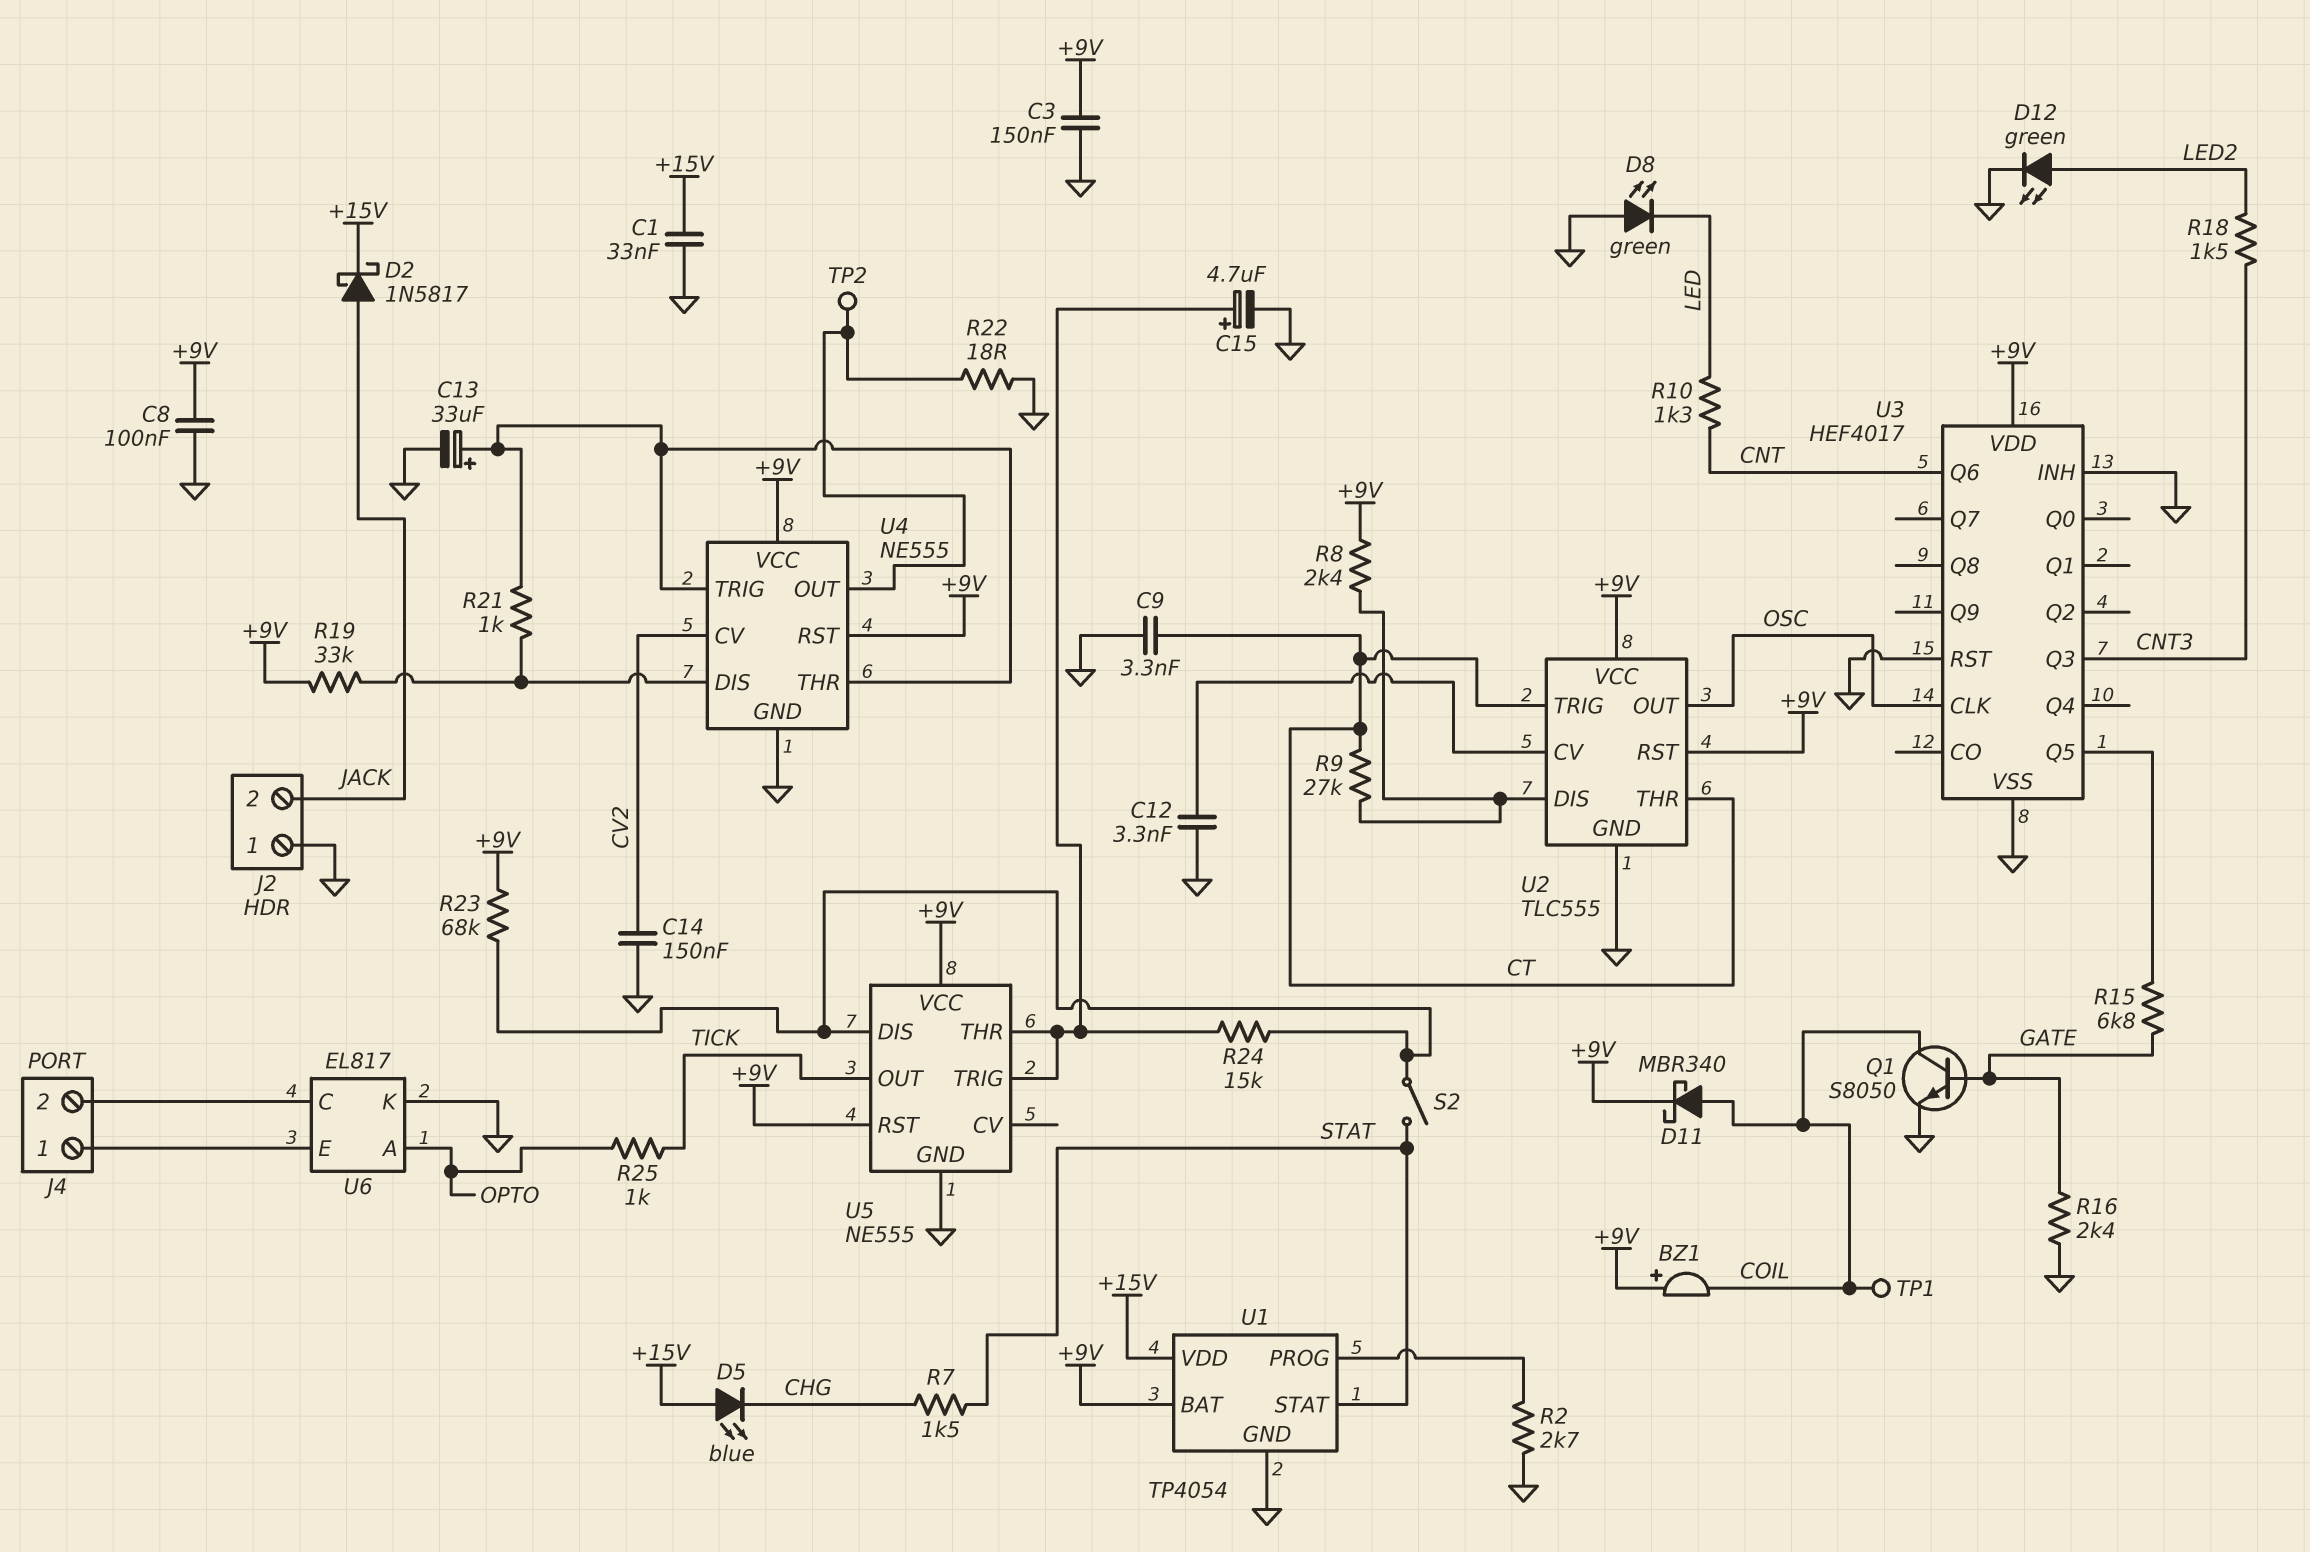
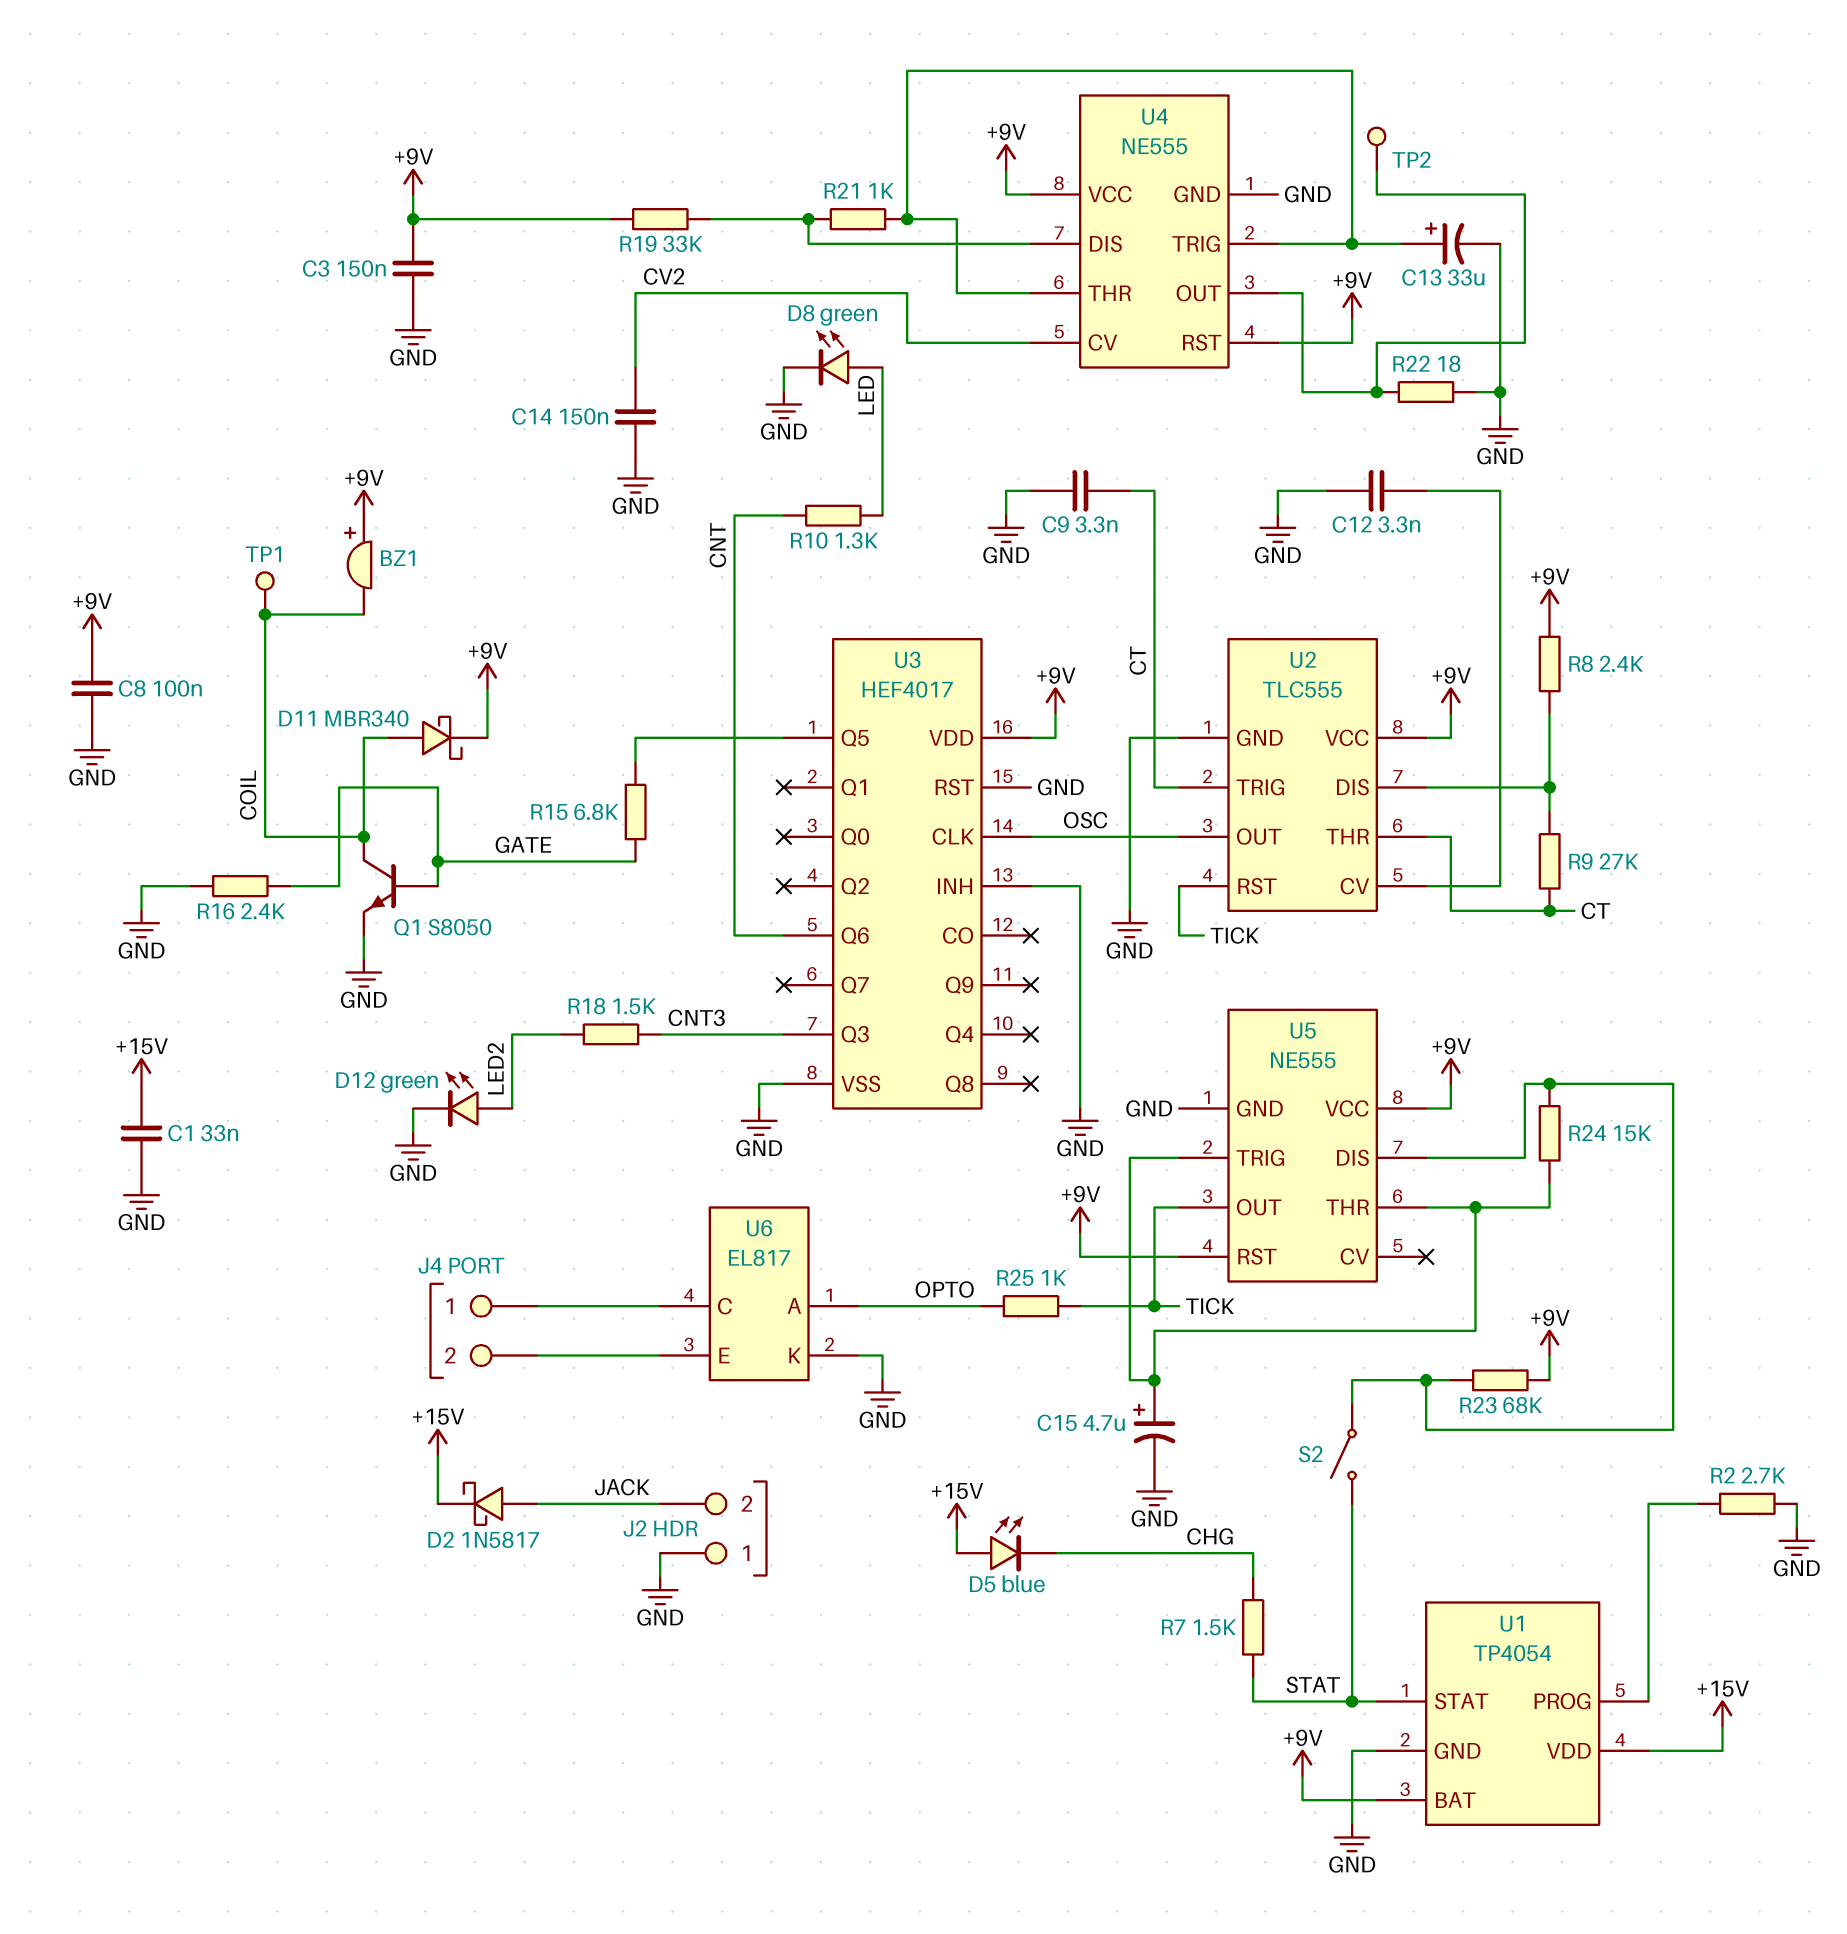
D8: LED green (A GND, K LED) -> LED green (A LED, K GND)
U2 pin RST: +9V -> TICK
U6 pin C: J4/2 -> J4/1
U6 pin E: J4/1 -> J4/2

